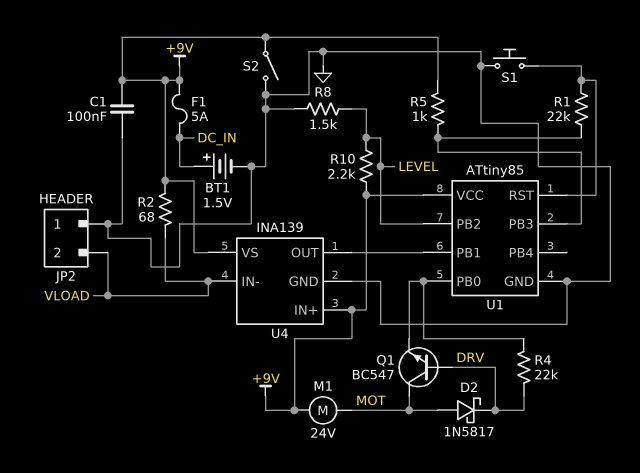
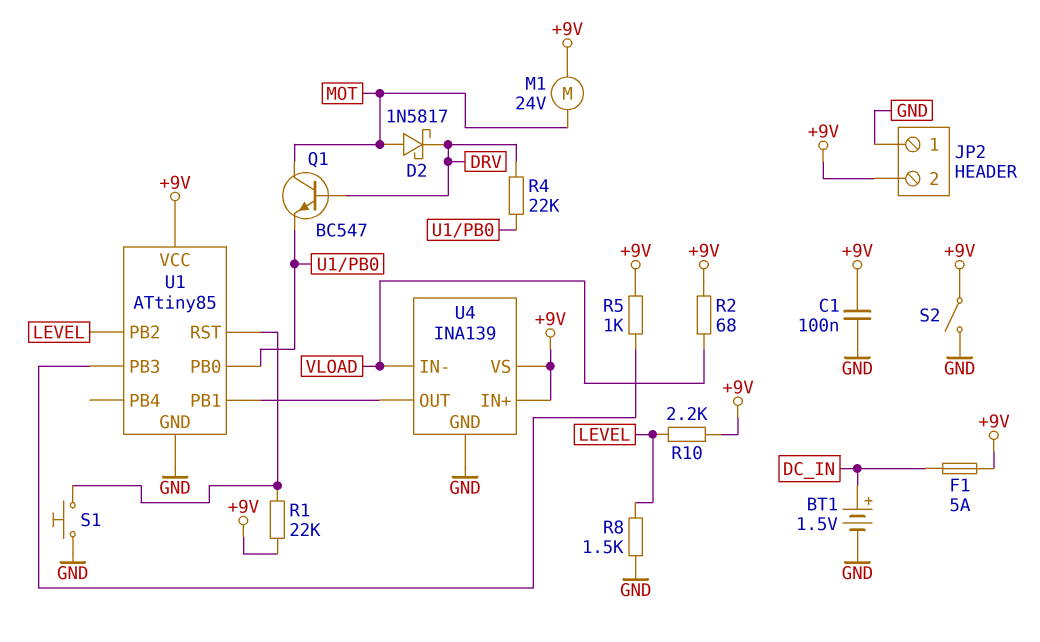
JP2 pin 2: VLOAD -> +9V
R1: 22k (U1/PB3, U1/RST) -> 22k (+9V, U1/RST)

